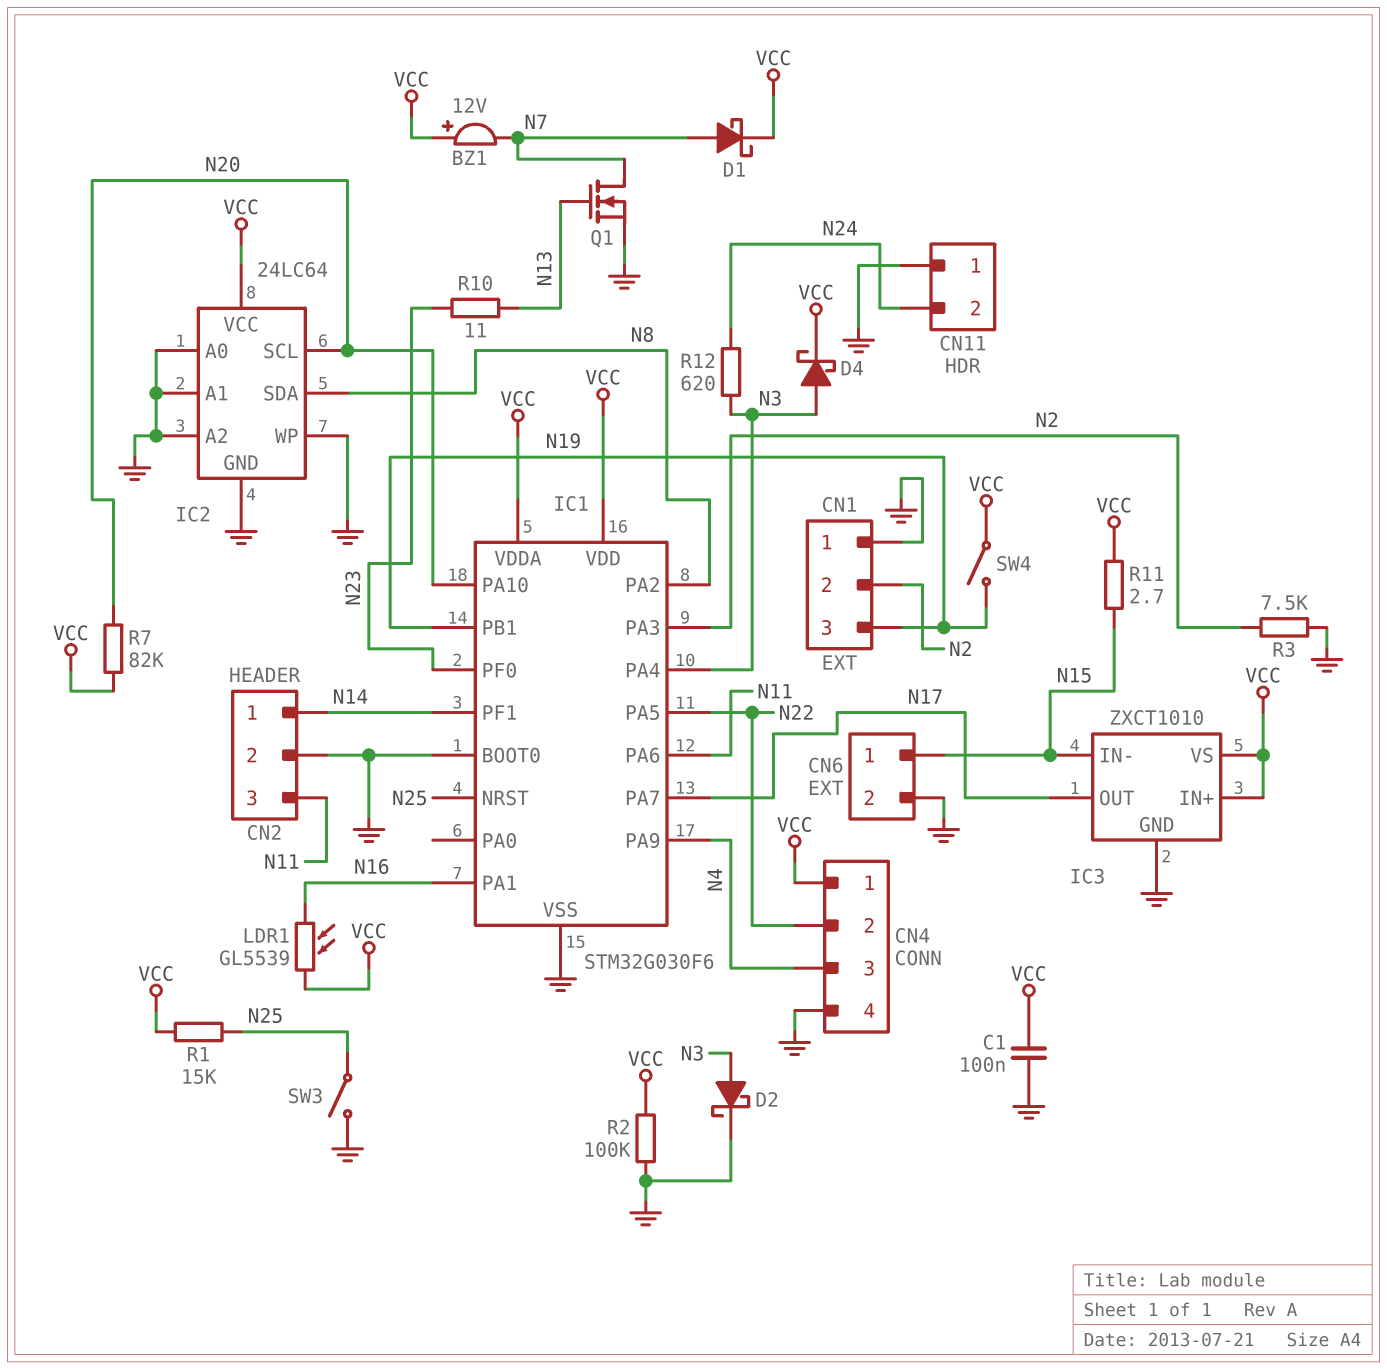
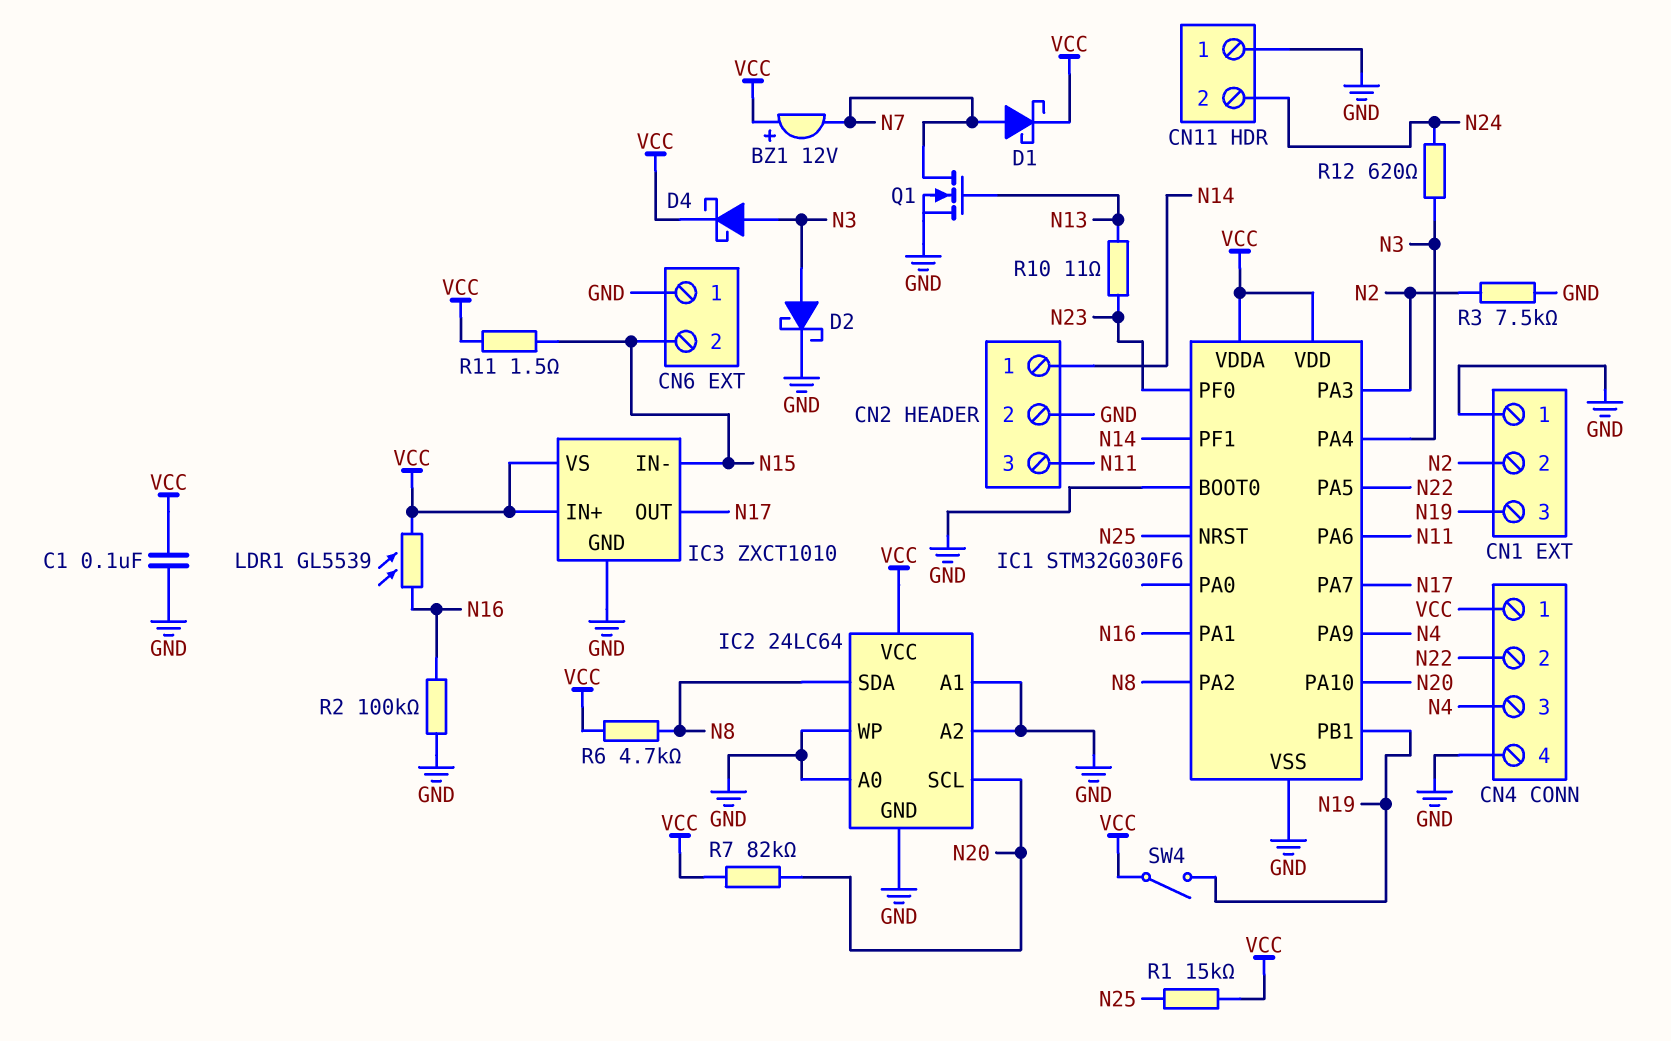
CN6 pin 1: N15 -> GND
CN6 pin 2: GND -> N15
R2: 100k (GND, VCC) -> 100k (GND, N16)
R6: none -> 4.7k (N8, VCC)
R11: 2.7 (N15, VCC) -> 1.5 (N15, VCC)
SW3: switch (GND, N25) -> none

